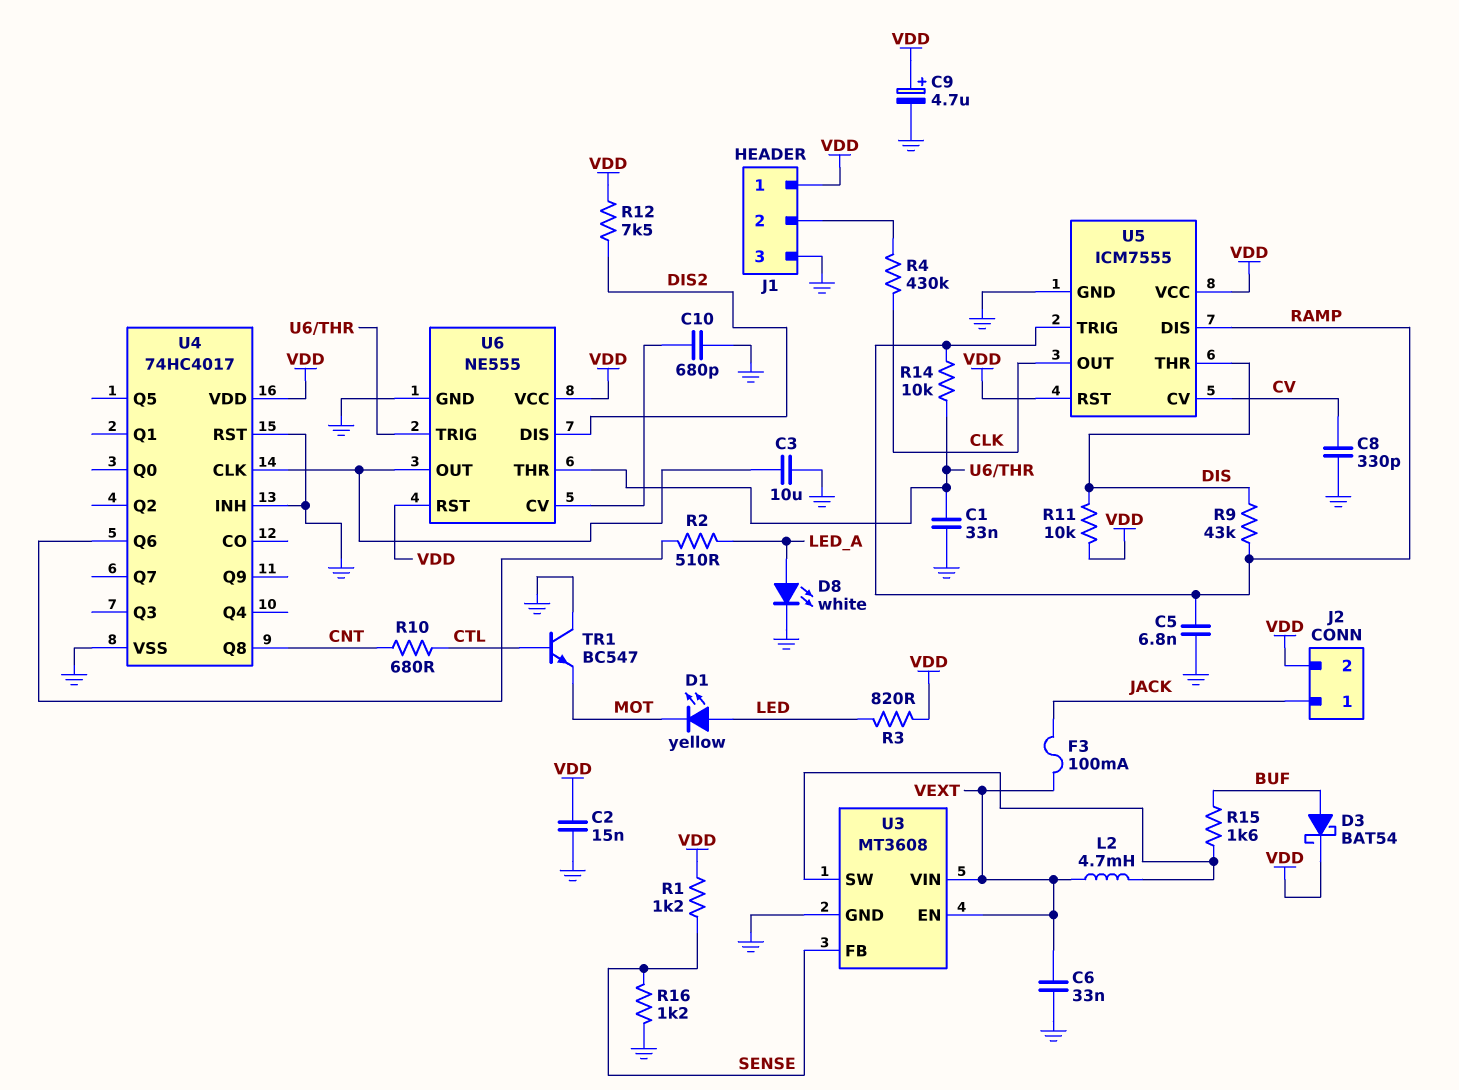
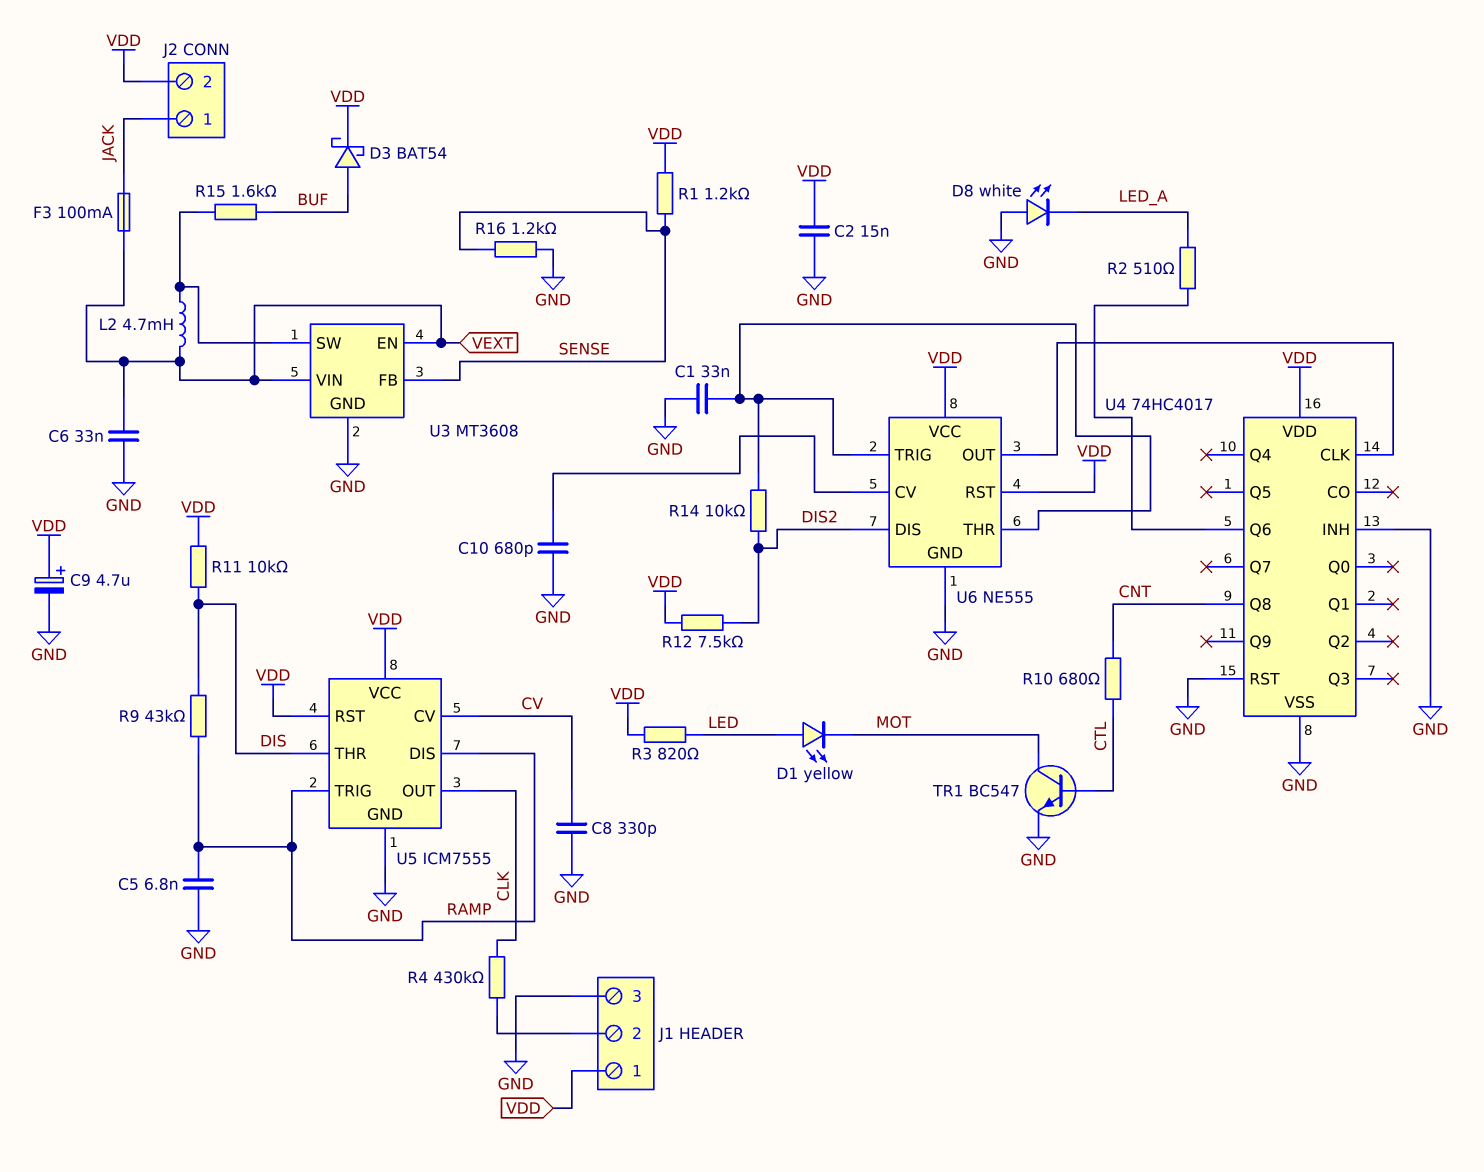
C3: 10uF (GND, U4/CLK) -> none
D8: LED white (A LED_A, K GND) -> LED white (A GND, K LED_A)
R14: 10k (RAMP, U6/THR) -> 10k (DIS2, U6/THR)
TR1: NPN BC547 (B CTL, C GND, E MOT) -> NPN BC547 (B CTL, C MOT, E GND)

